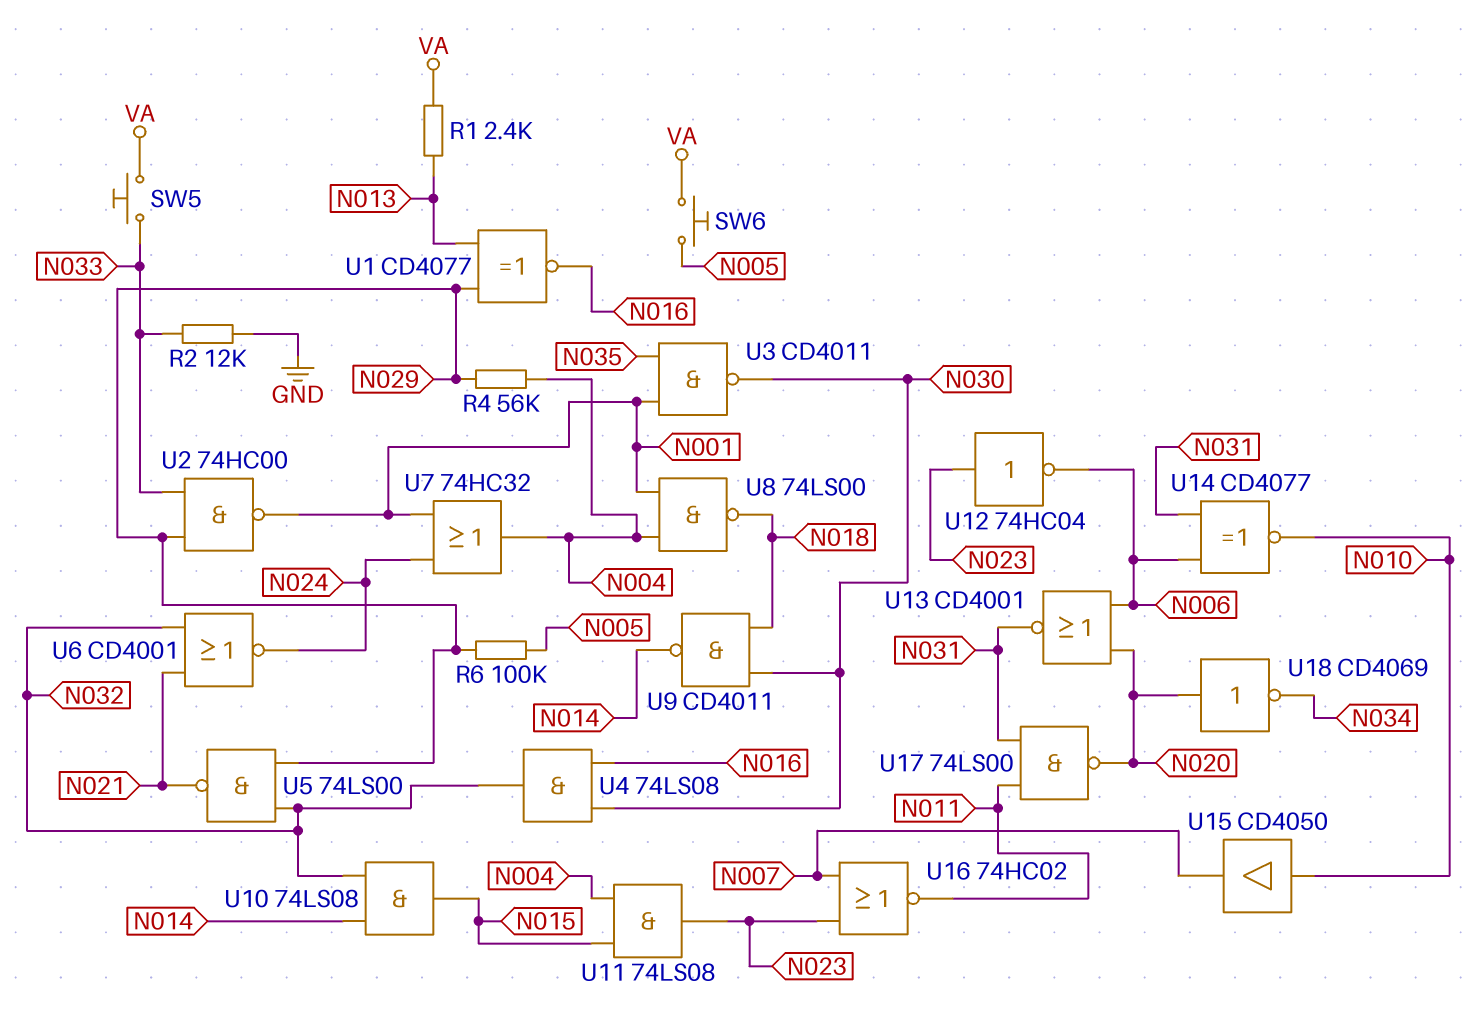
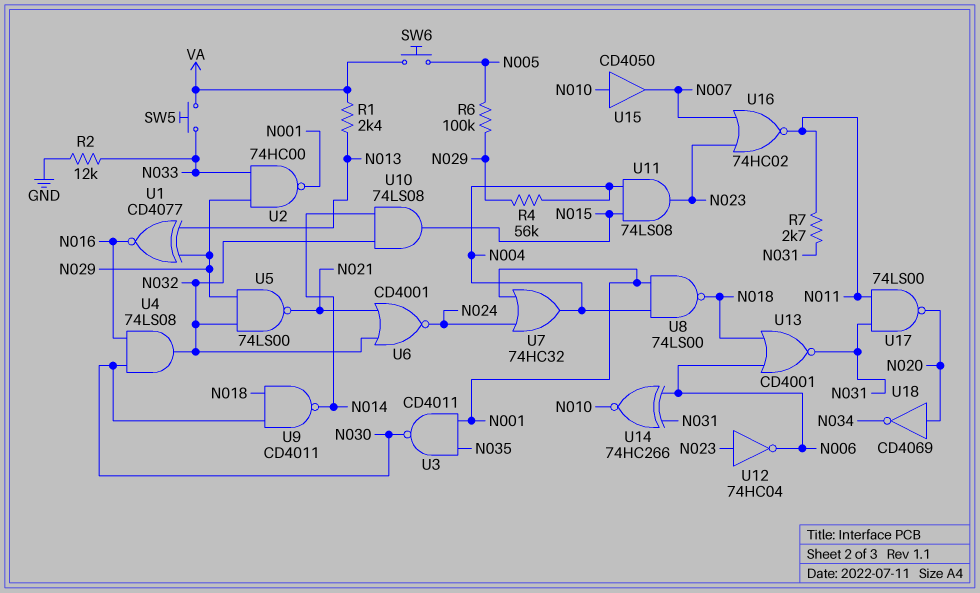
R7: none -> 2.7k (N011, N031)
U13: NOR CD4001 (in N006, in N020, out N031) -> NOR CD4001 (in N006, in N018, out N031)
U14: XNOR CD4077 (in N006, in N031, out N010) -> XNOR 74HC266 (in N006, in N031, out N010)

